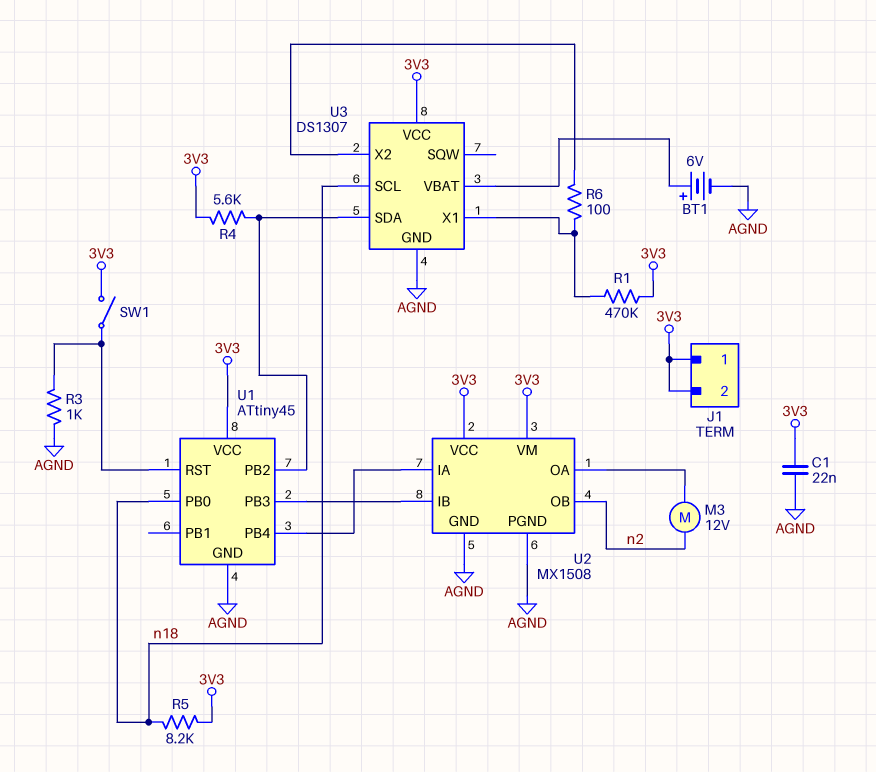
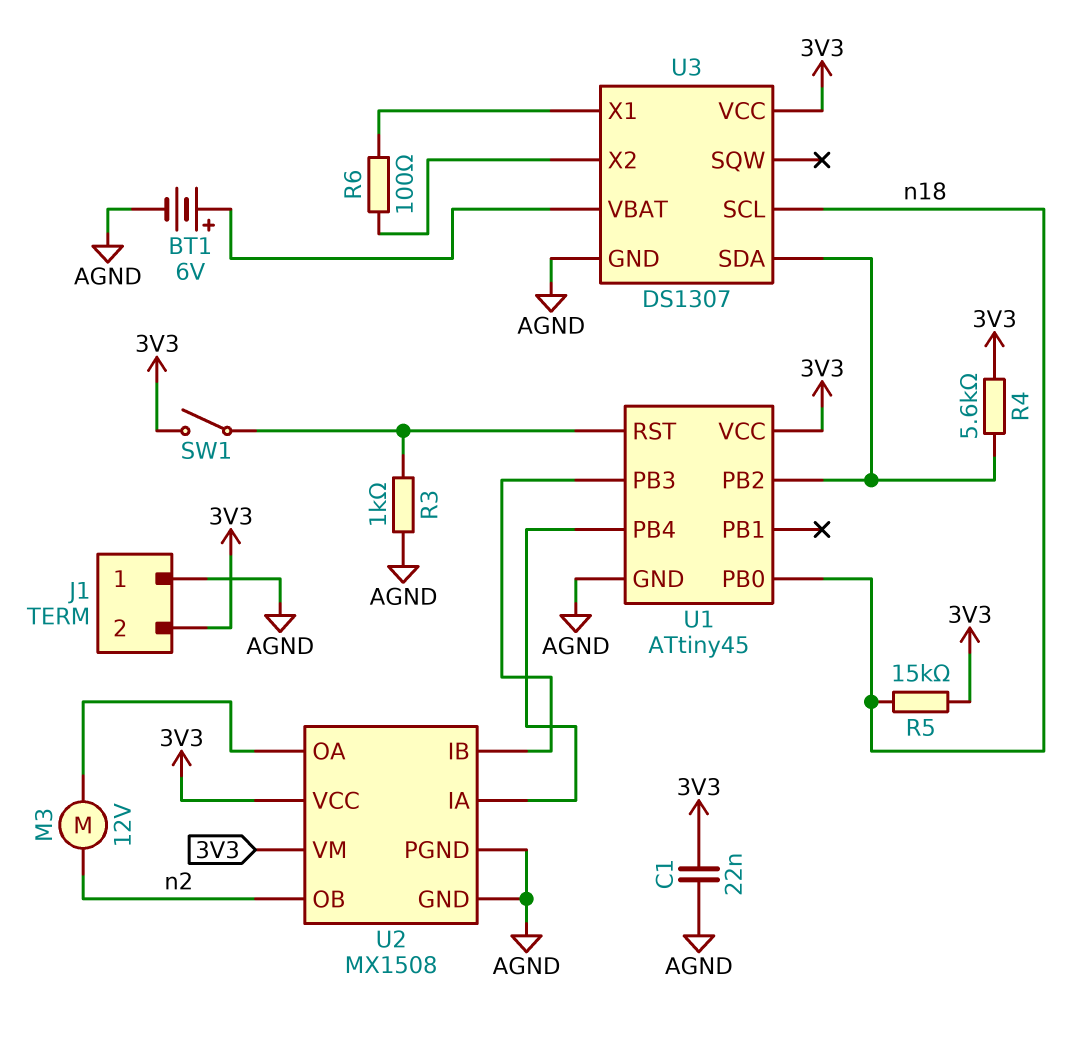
J1 pin 1: 3V3 -> AGND
R1: 470k (3V3, U3/X1) -> none
R5: 8.2k (3V3, n18) -> 15k (3V3, n18)

